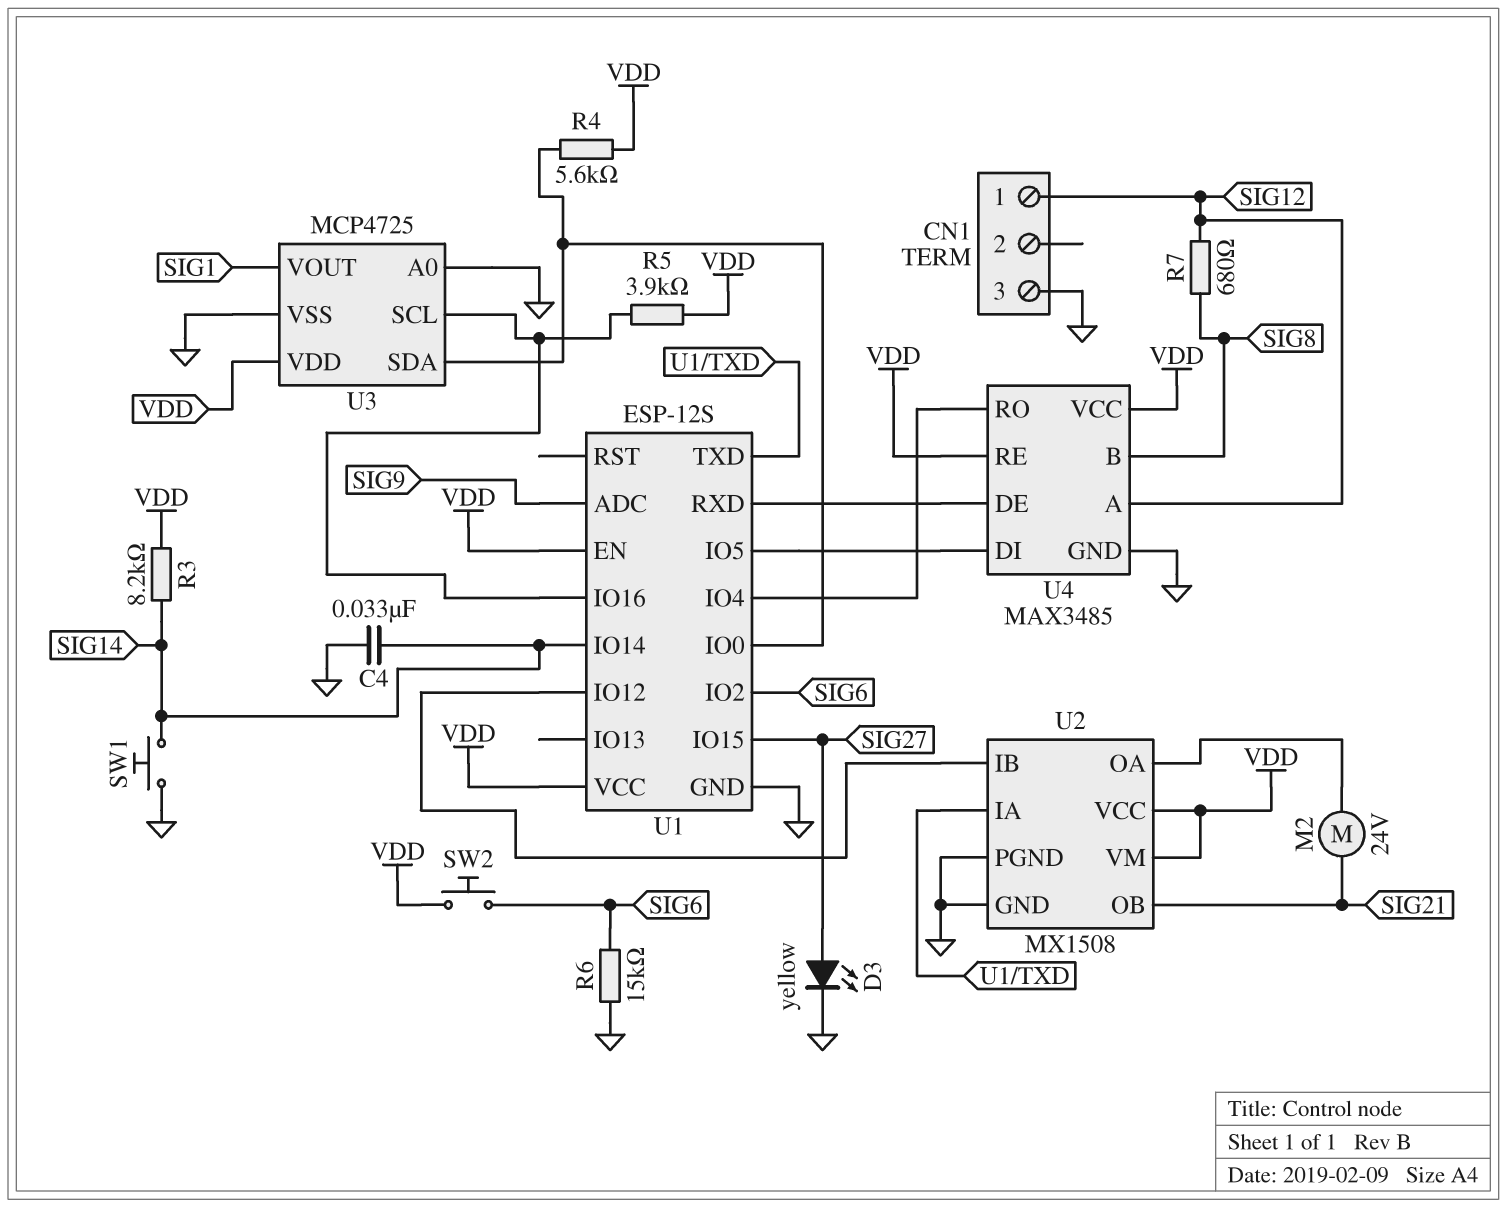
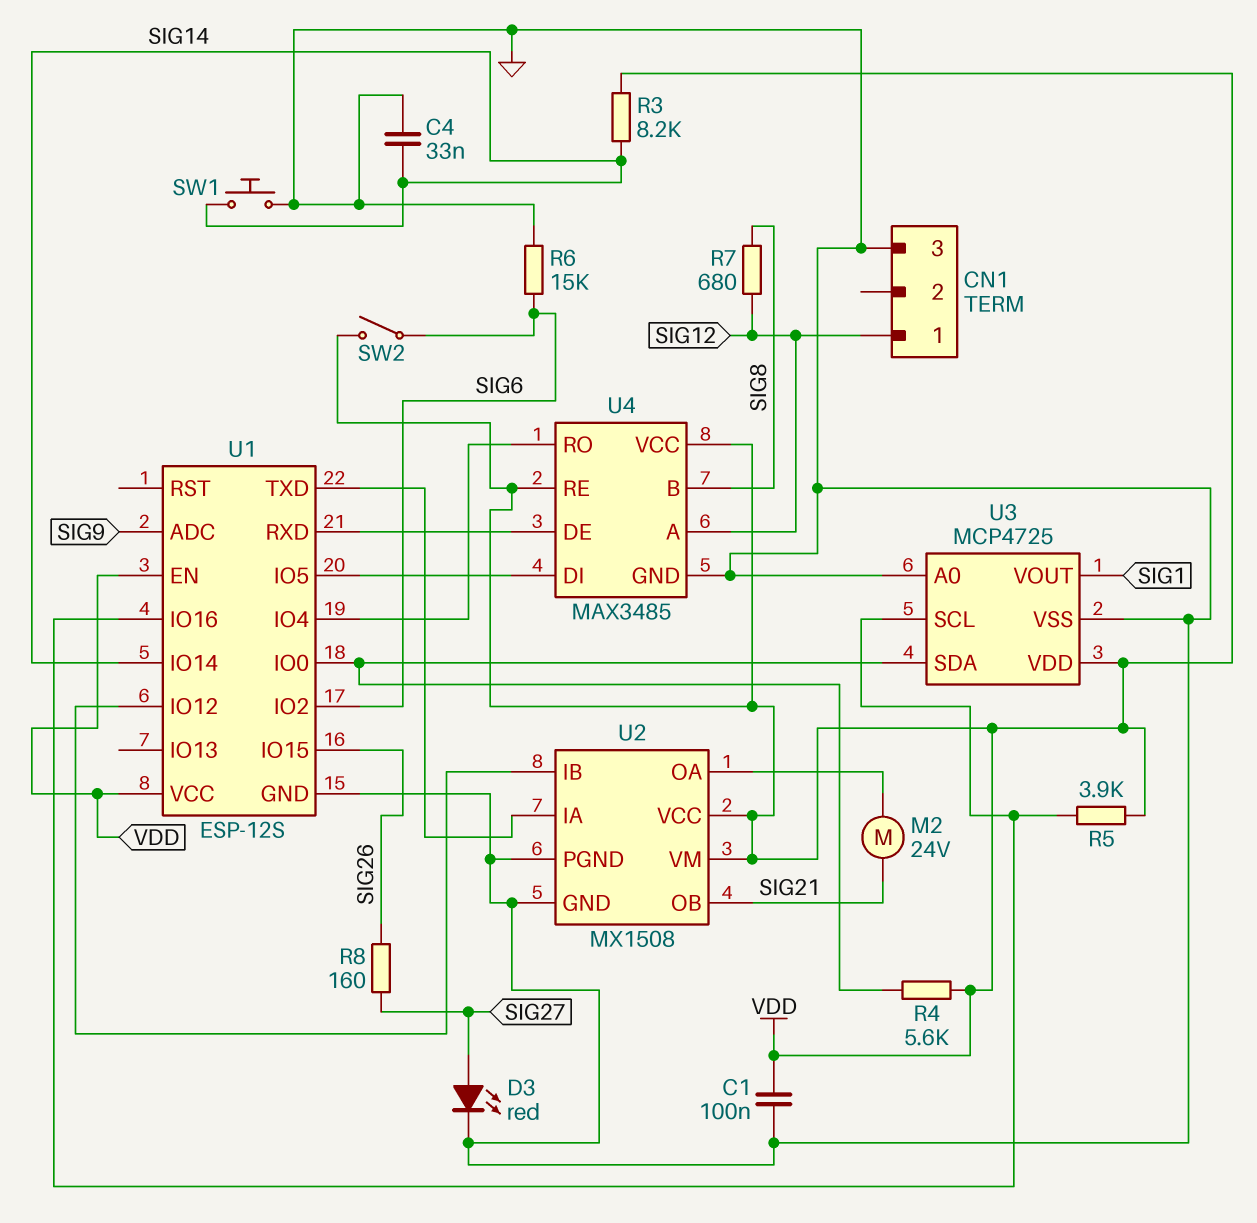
C1: none -> 100nF (GND, VDD)
D3: LED yellow (A SIG27, K GND) -> LED red (A SIG27, K GND)
R8: none -> 160 (SIG26, SIG27)
SW2: button (SIG6, VDD) -> switch (SIG6, VDD)
U1 pin IO15: SIG27 -> SIG26

